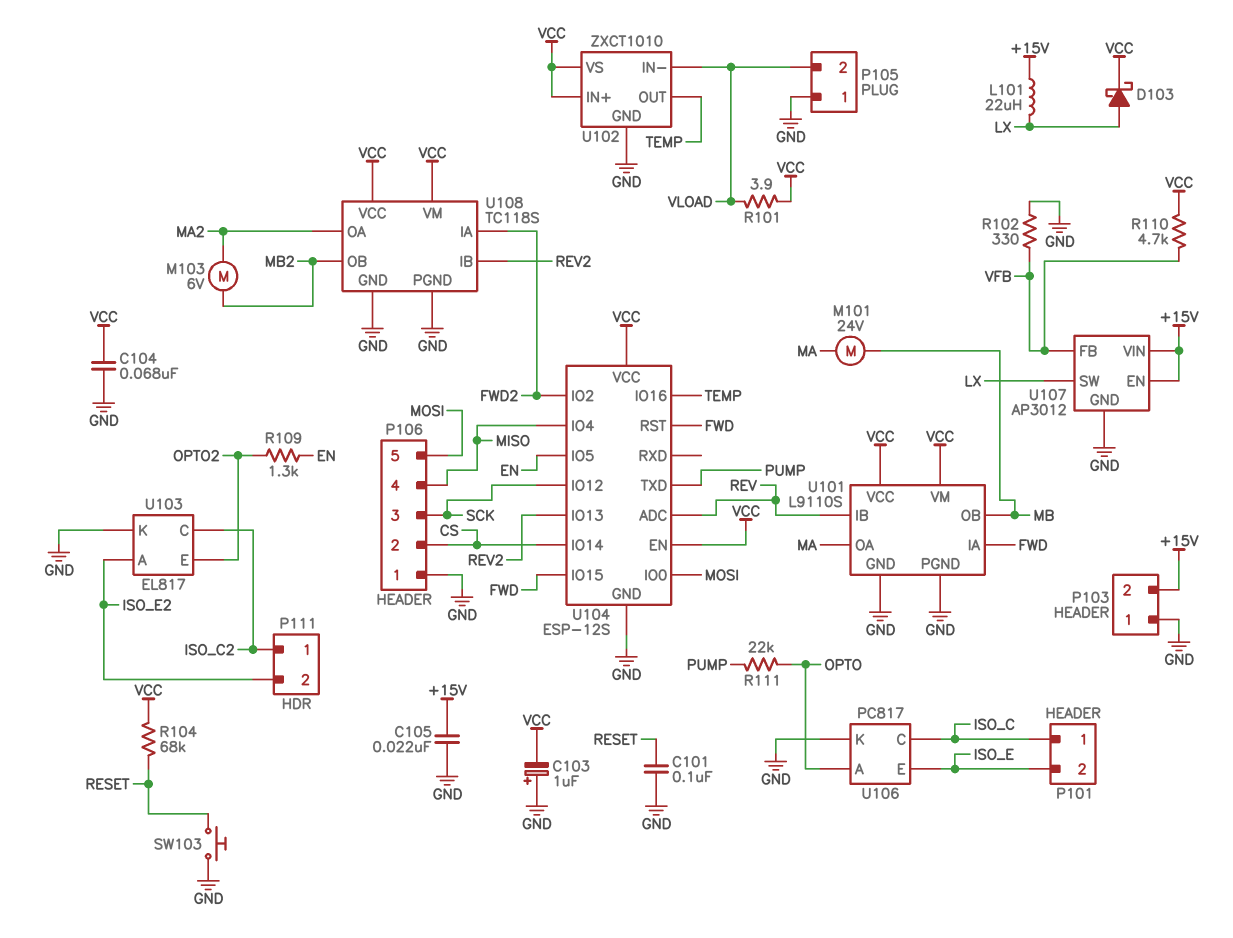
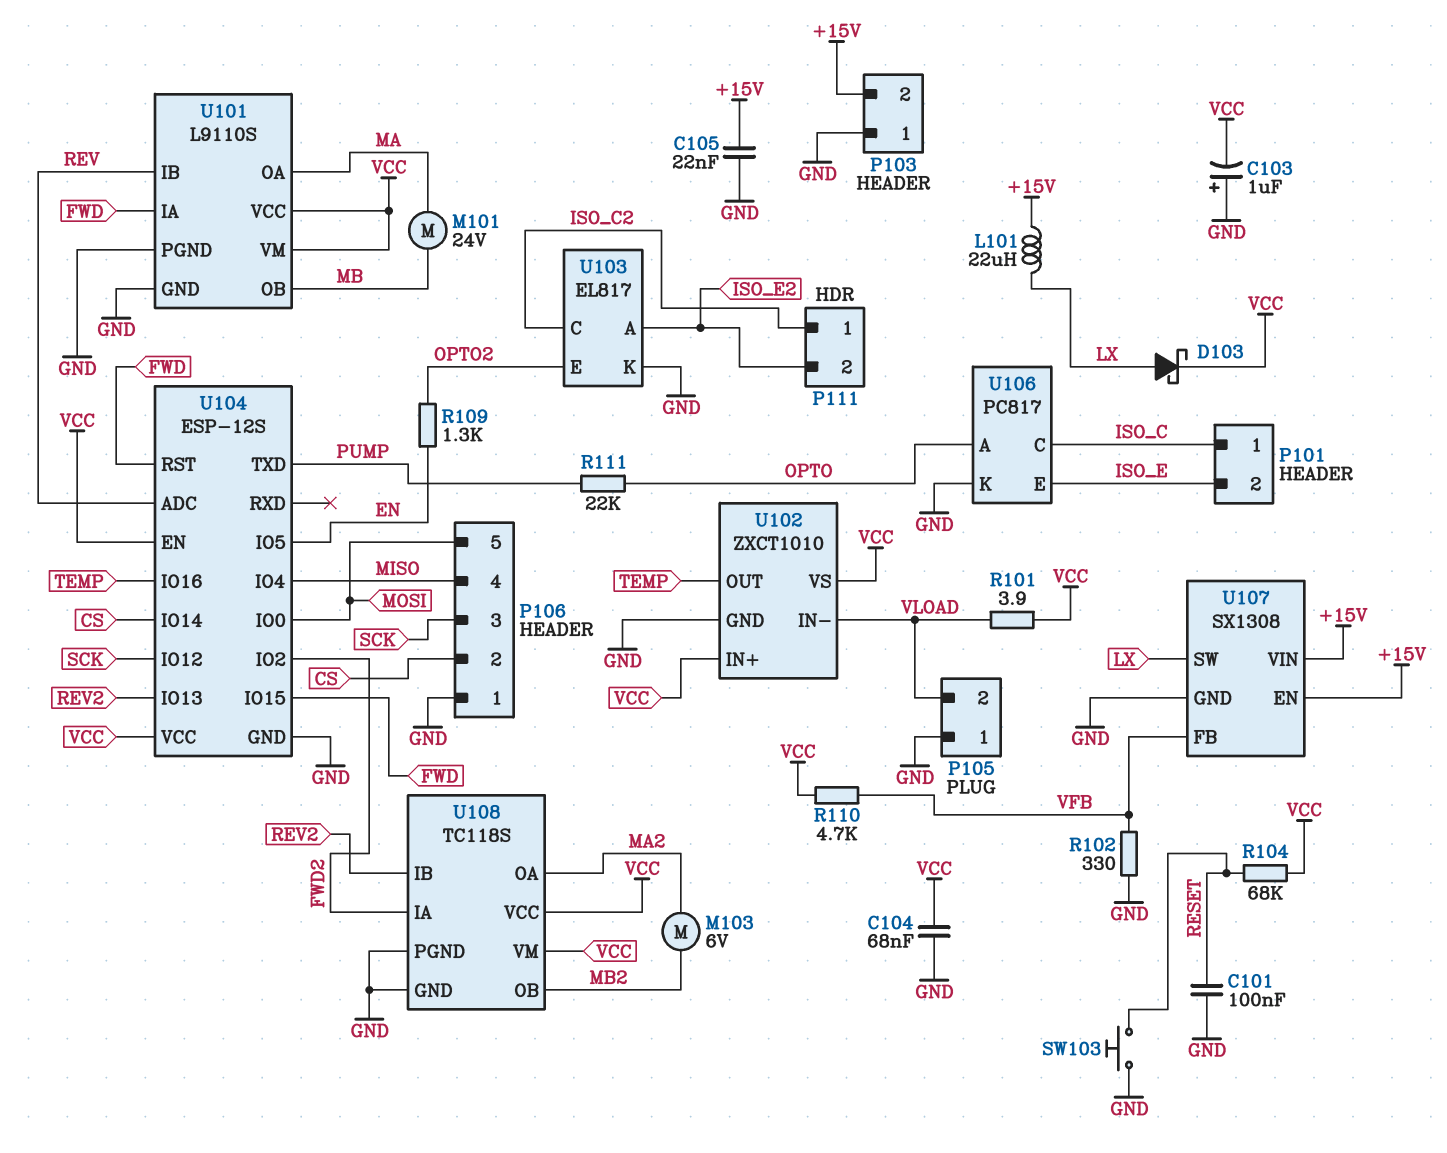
U107: AP3012 -> SX1308

